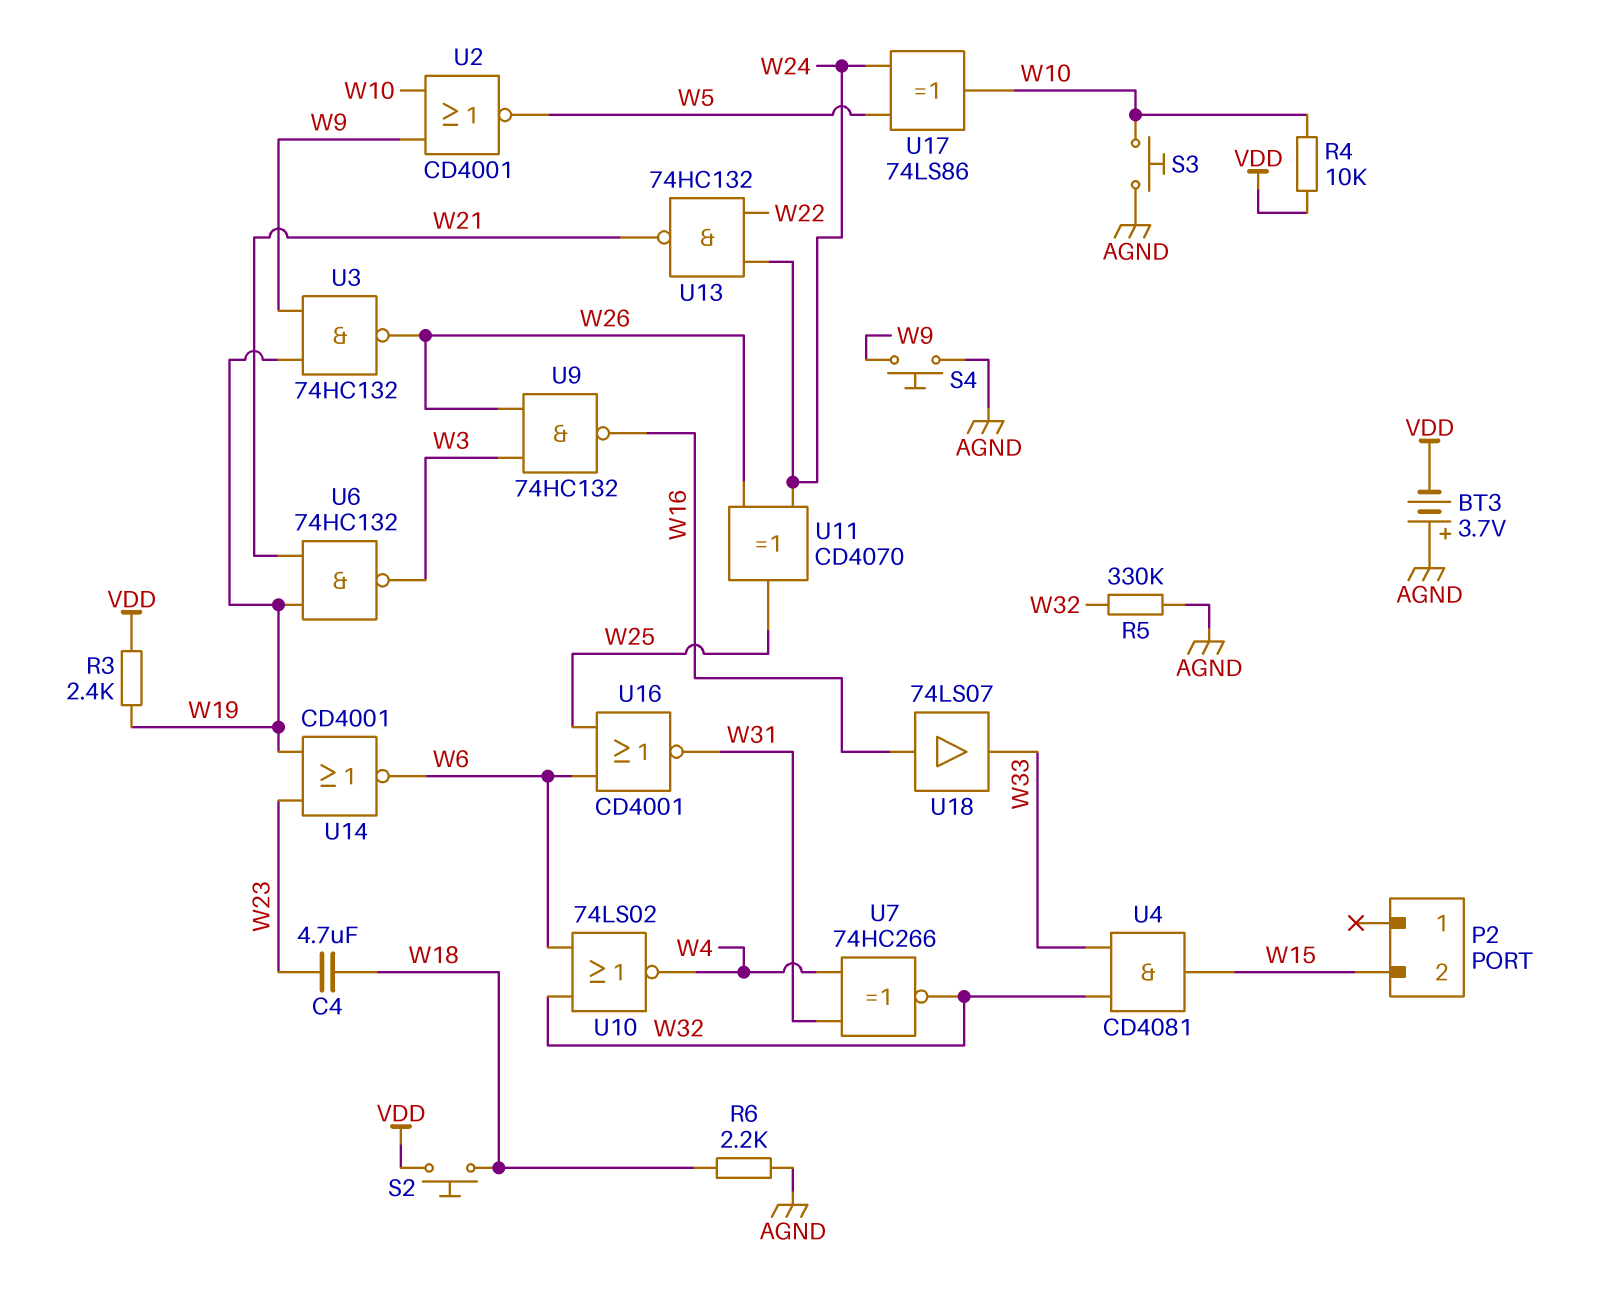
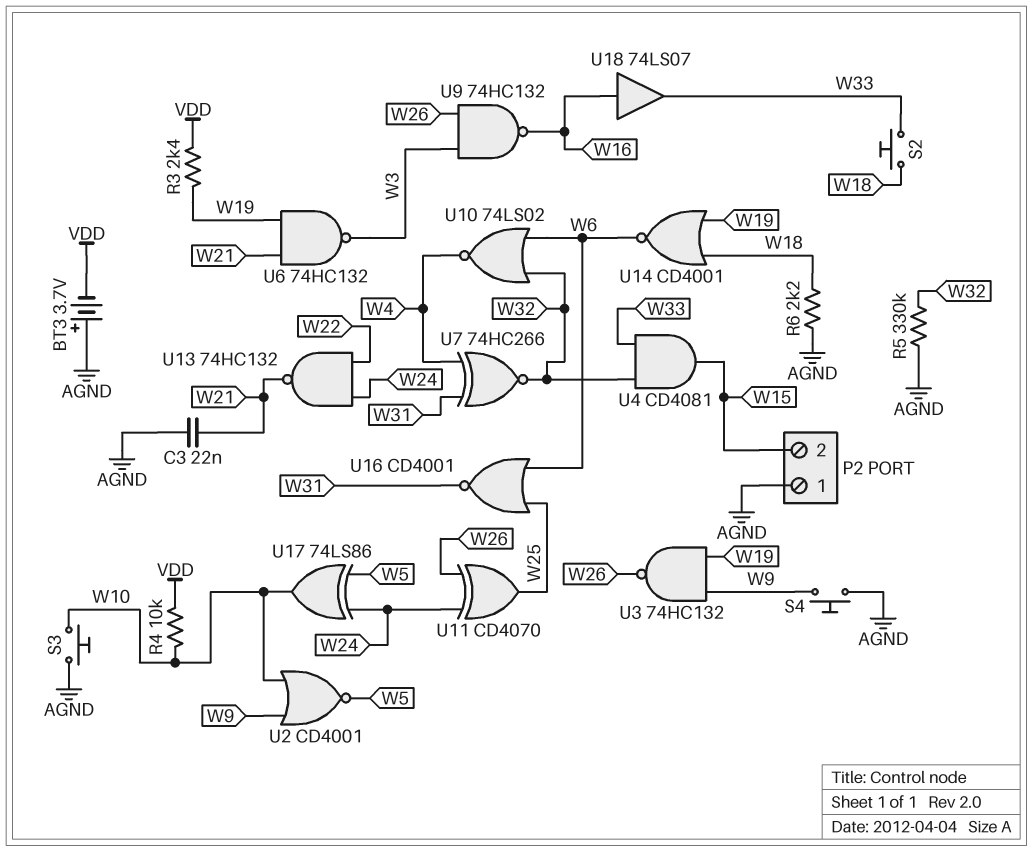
C3: none -> 22nF (AGND, W21)
C4: 4.7uF (W18, W23) -> none
P2 pin 1: none -> AGND
S2: button (VDD, W18) -> button (W18, W33)
U14: NOR CD4001 (in W19, in W23, out W6) -> NOR CD4001 (in W18, in W19, out W6)

